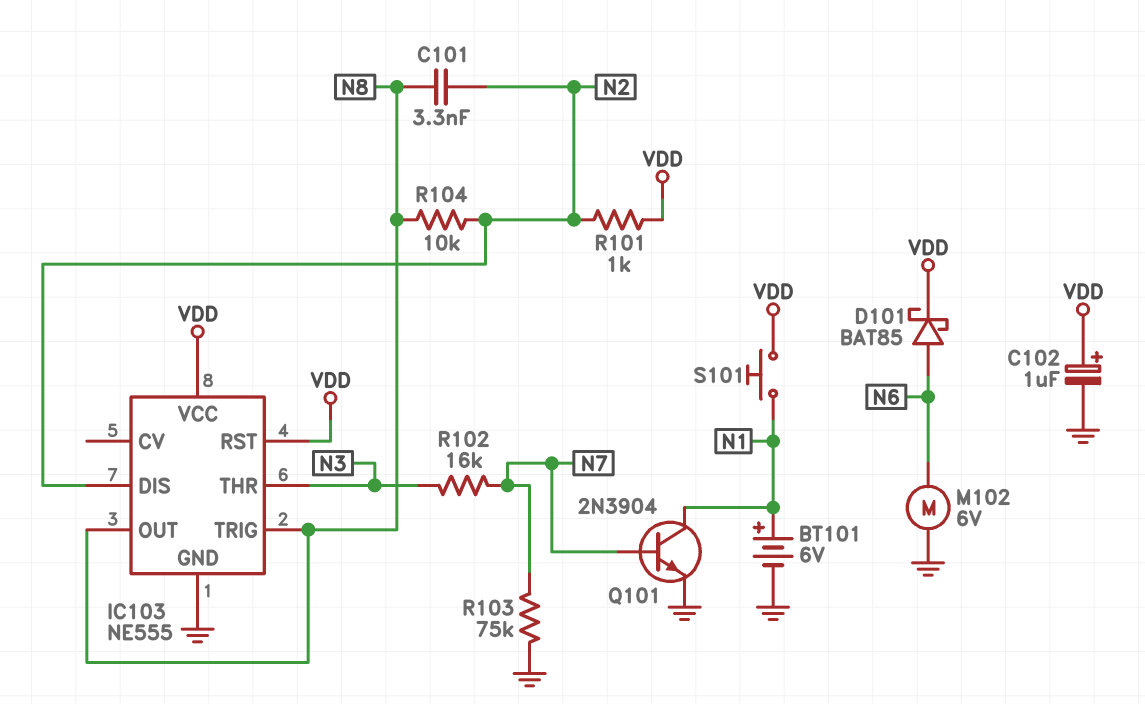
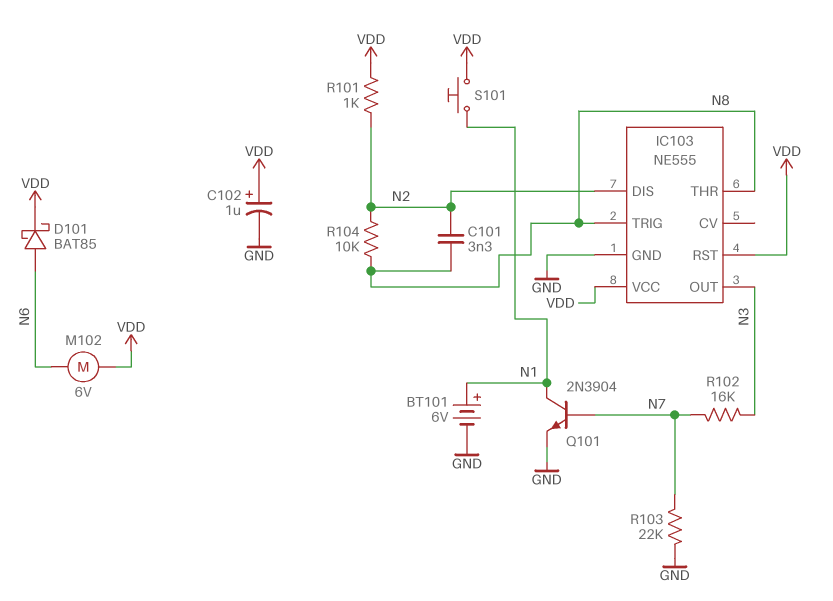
IC103 pin OUT: N8 -> N3
IC103 pin THR: N3 -> N8
M102: motor 6V (GND, N6) -> motor 6V (N6, VDD)
R103: 75k (GND, N7) -> 22k (GND, N7)

